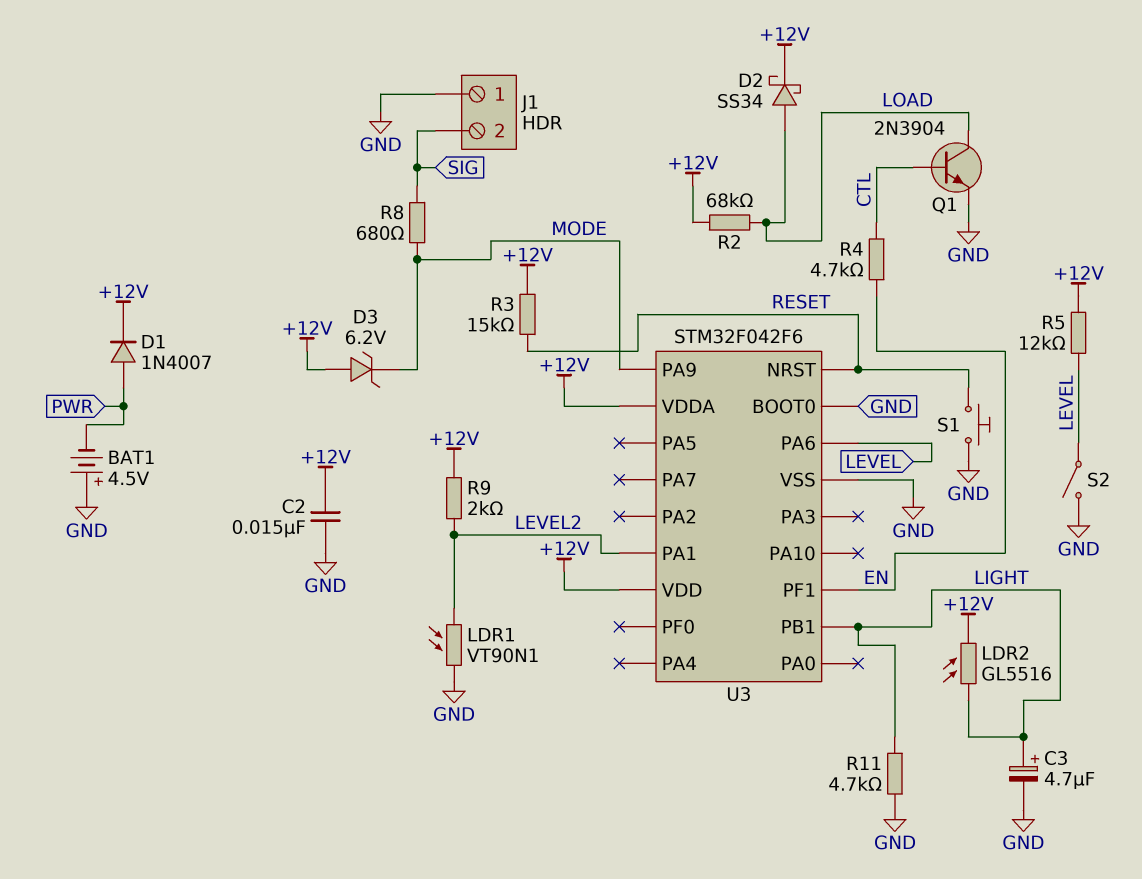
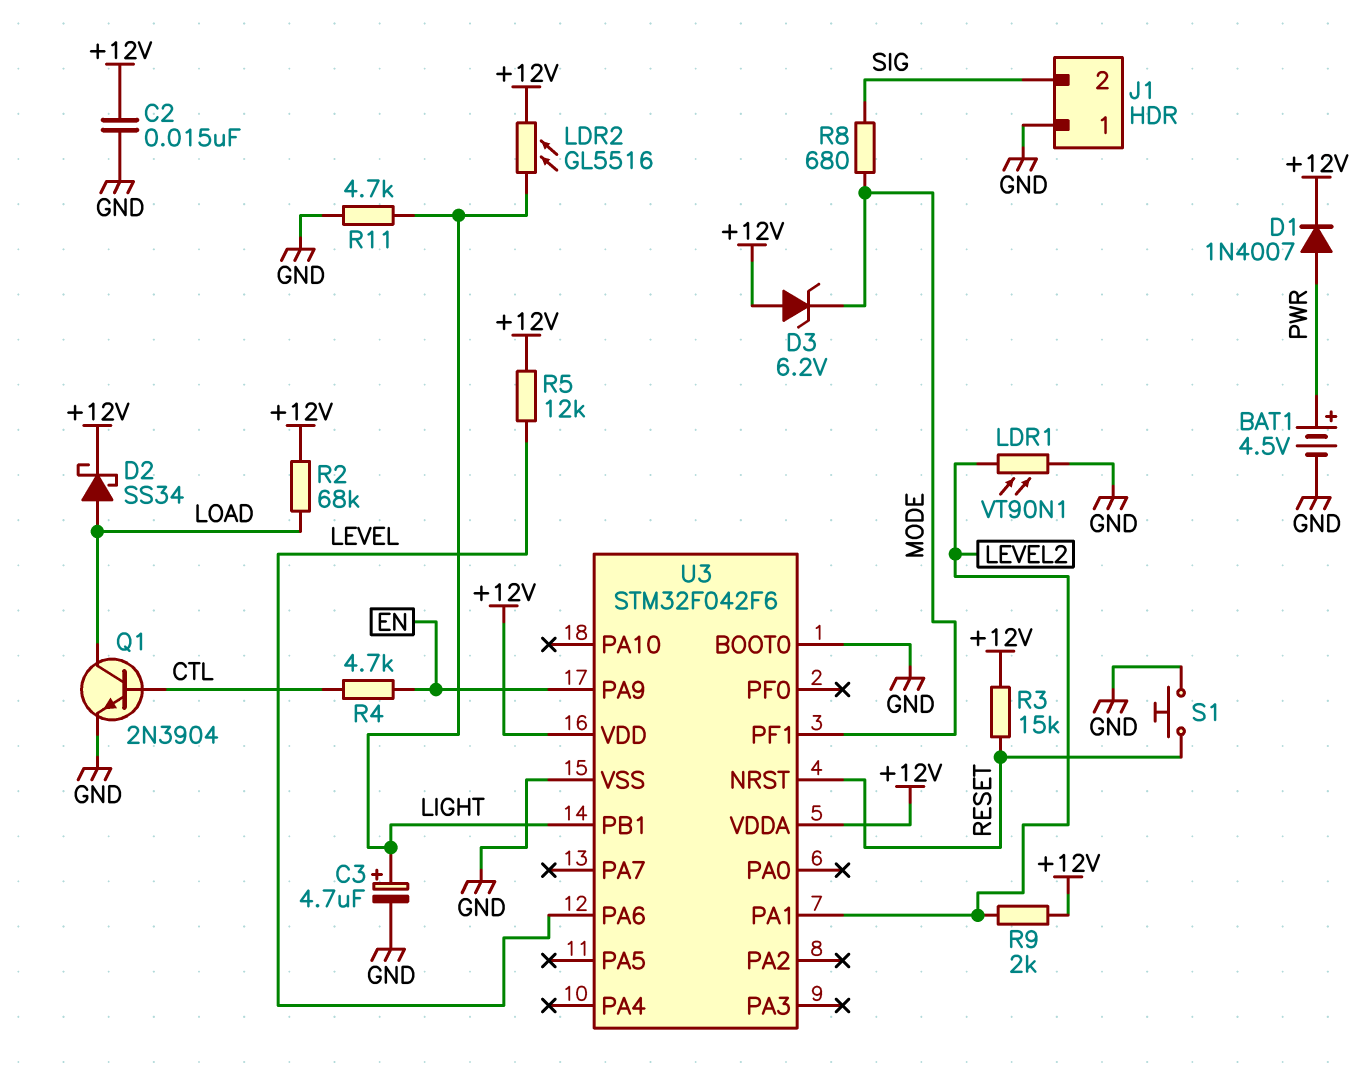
BAT1: 4.5V (plus GND, minus PWR) -> 4.5V (plus PWR, minus GND)
S2: switch (GND, LEVEL) -> none
U3 pin PA9: MODE -> EN
U3 pin PF1: EN -> MODE

